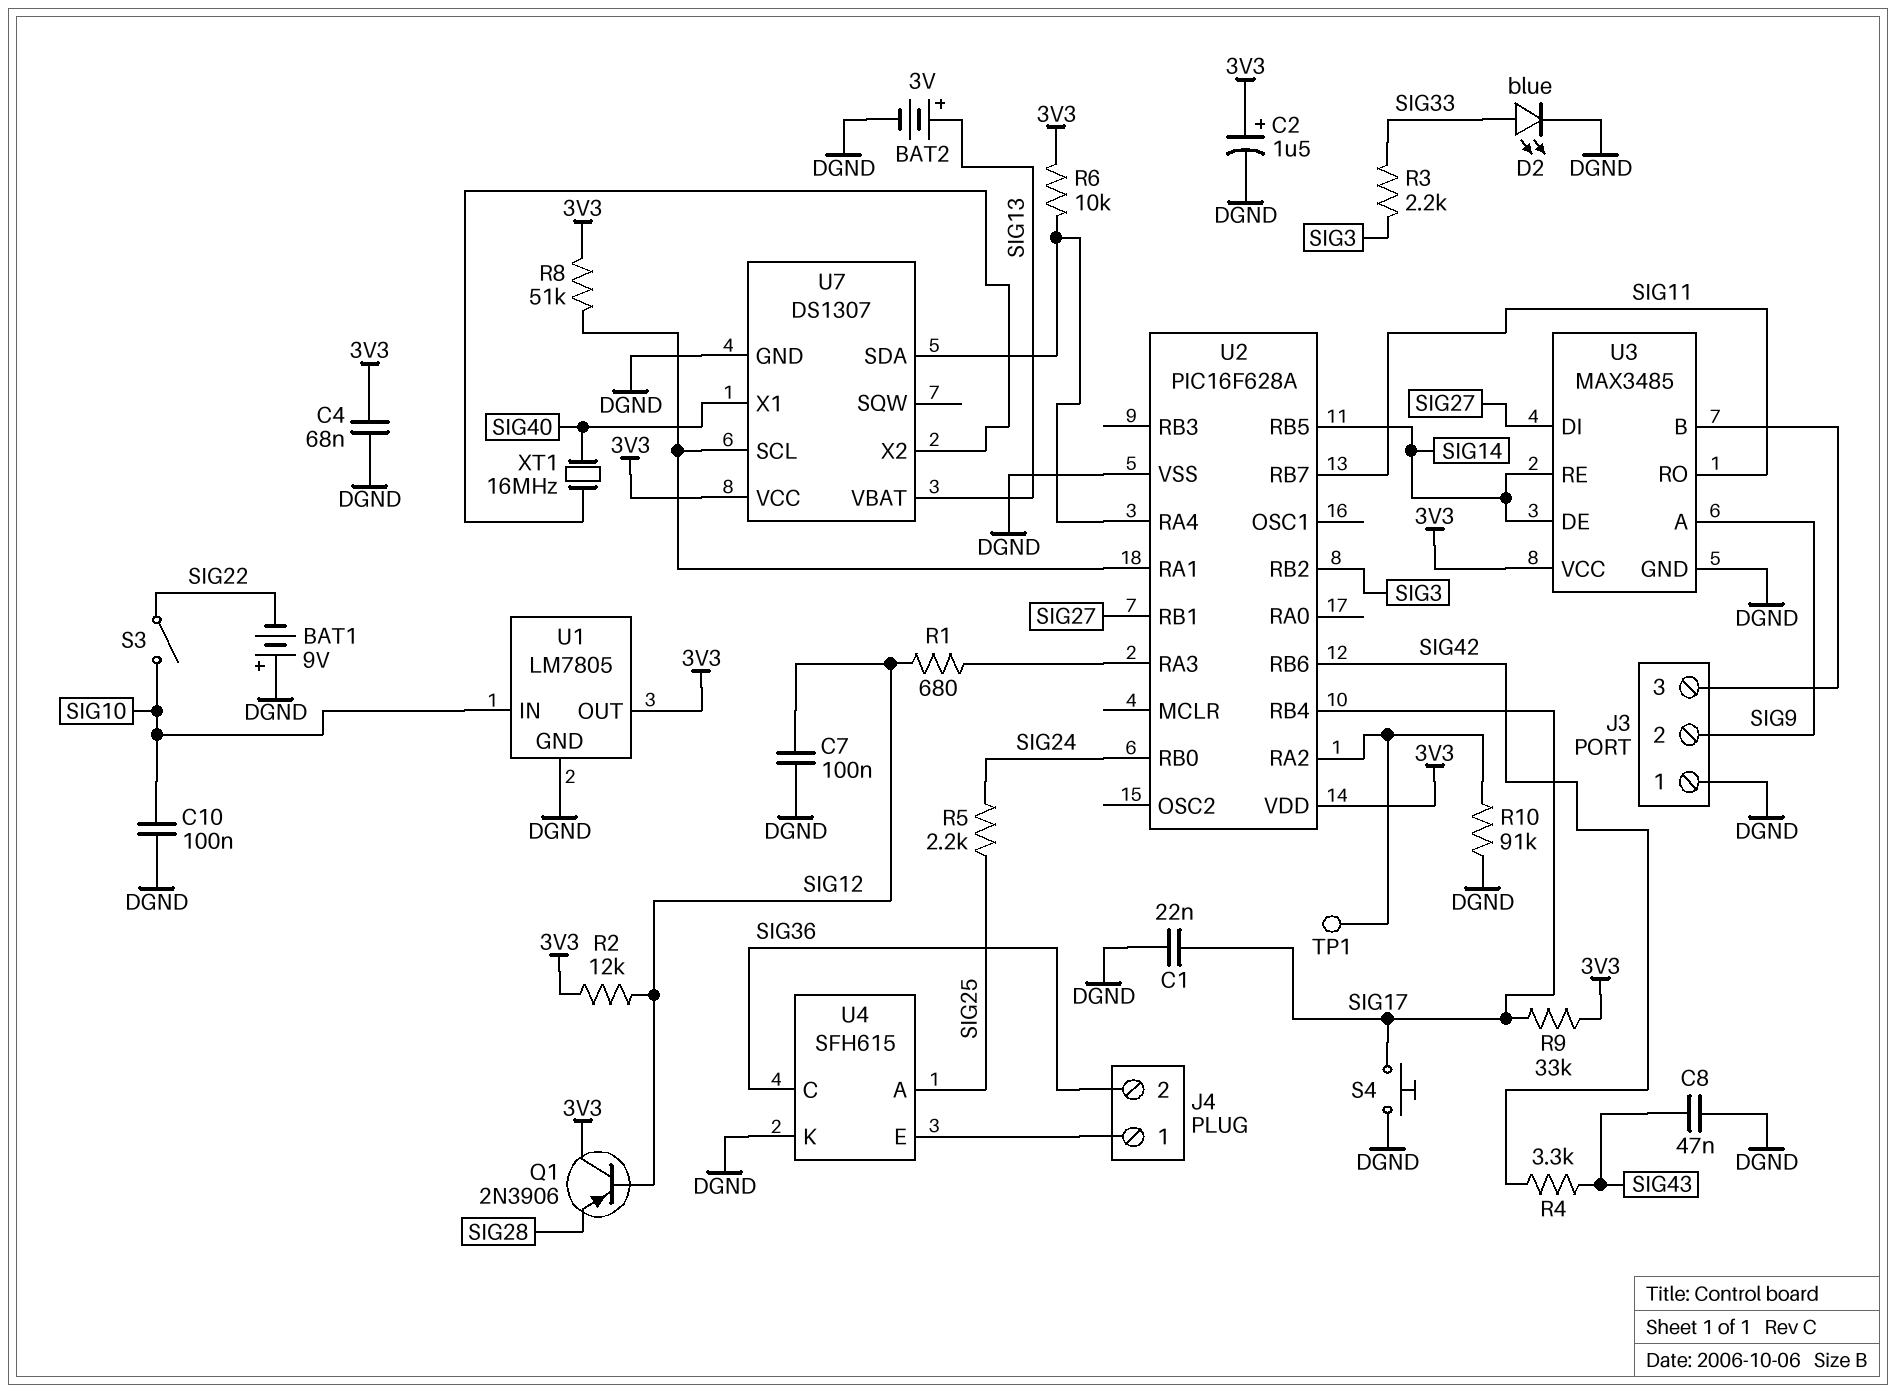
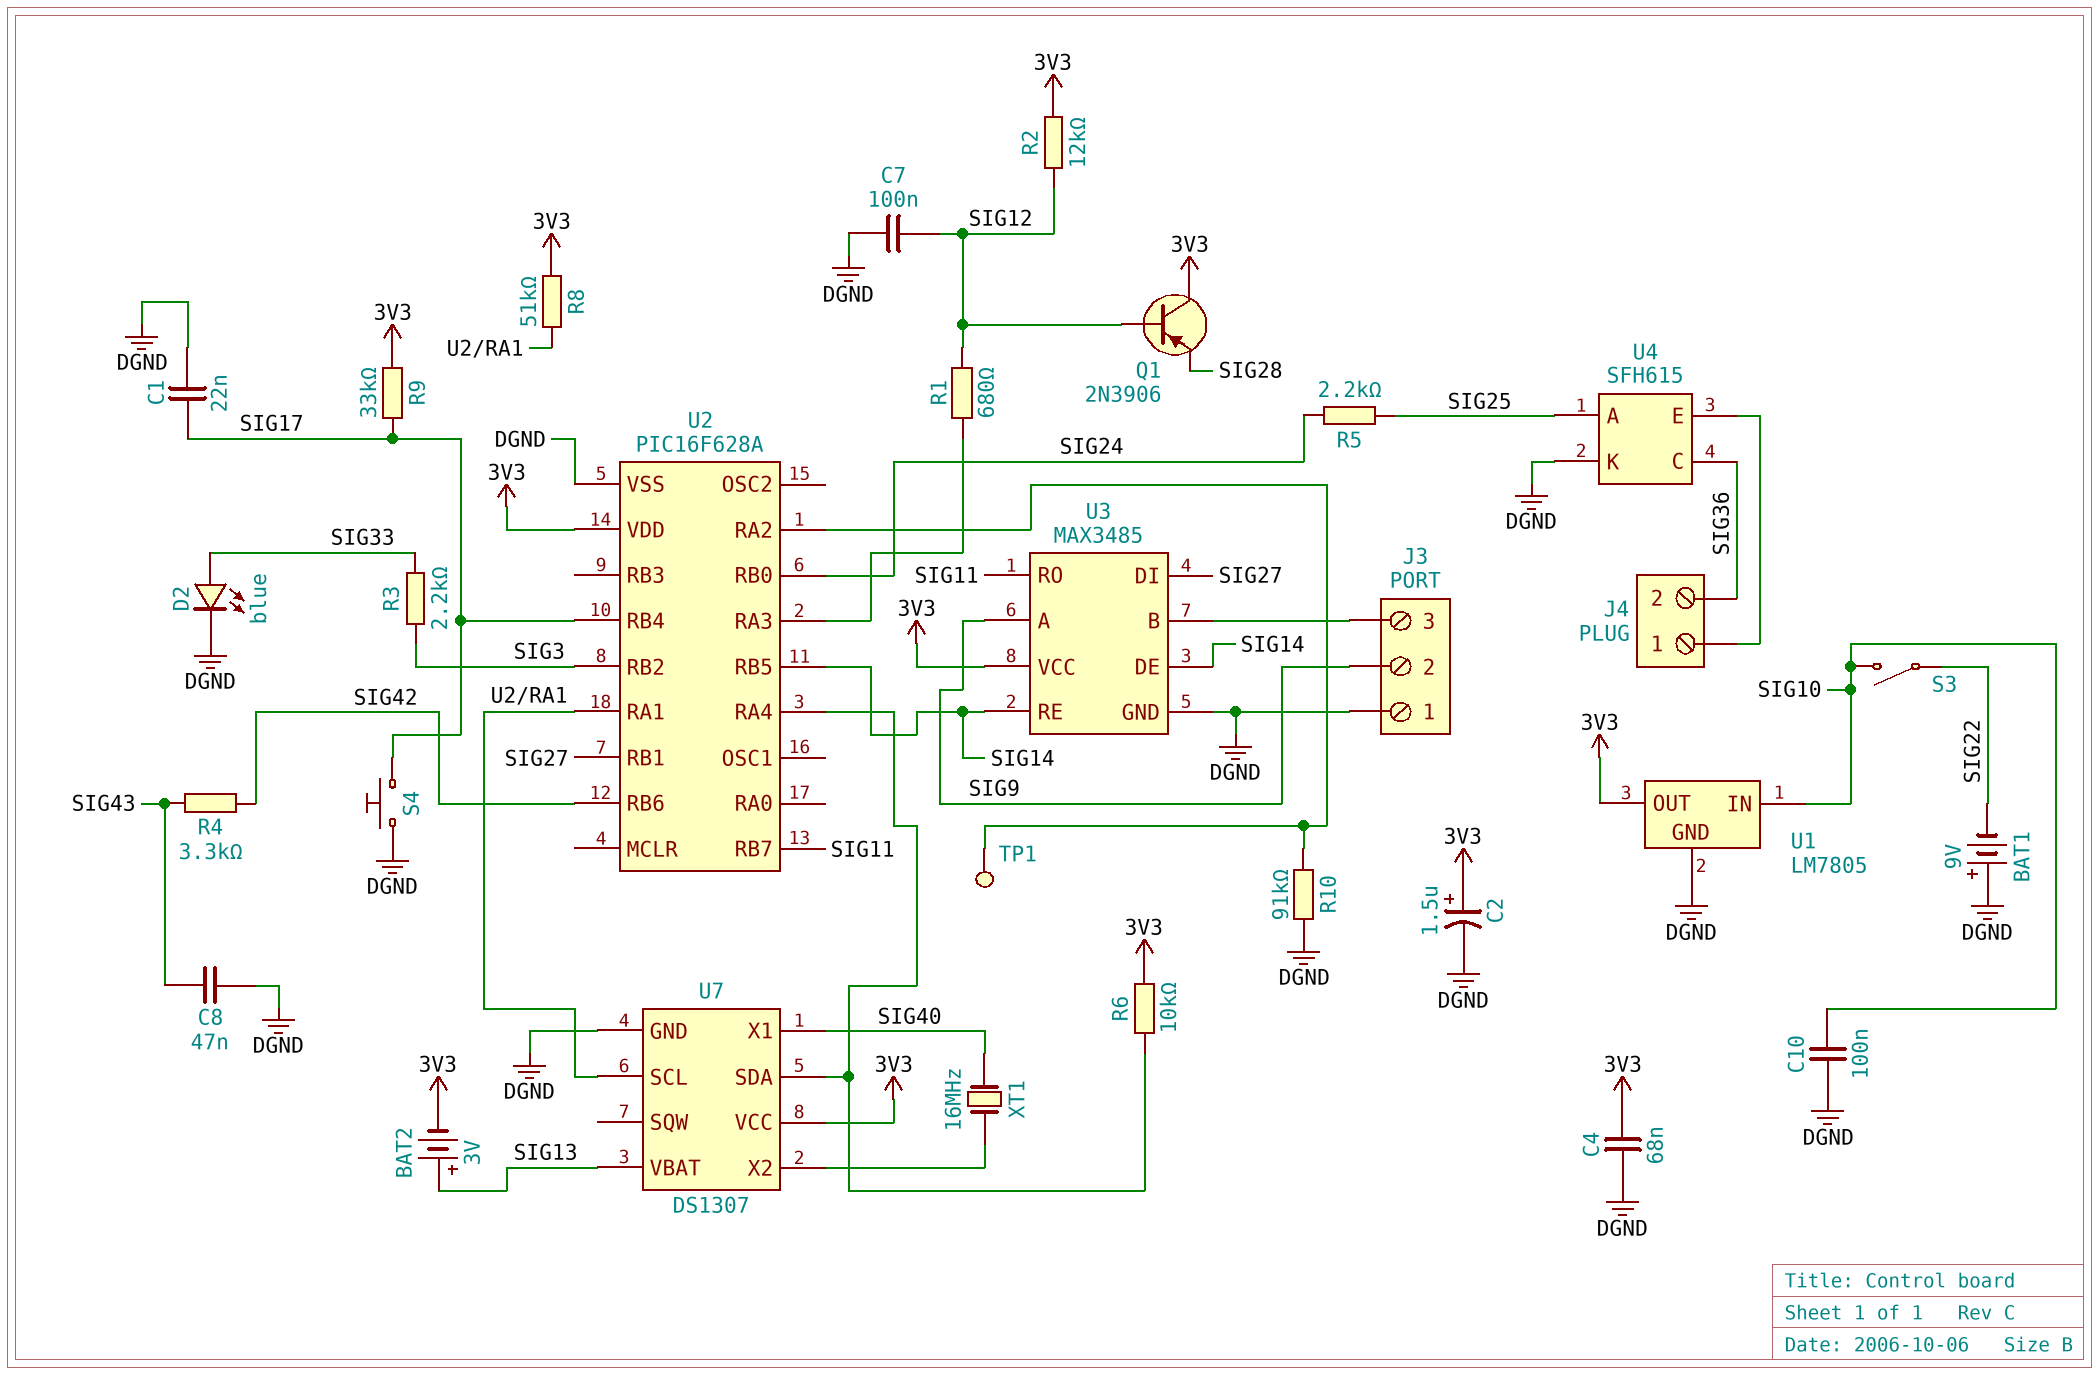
BAT2: 3V (plus SIG13, minus DGND) -> 3V (plus SIG13, minus 3V3)

